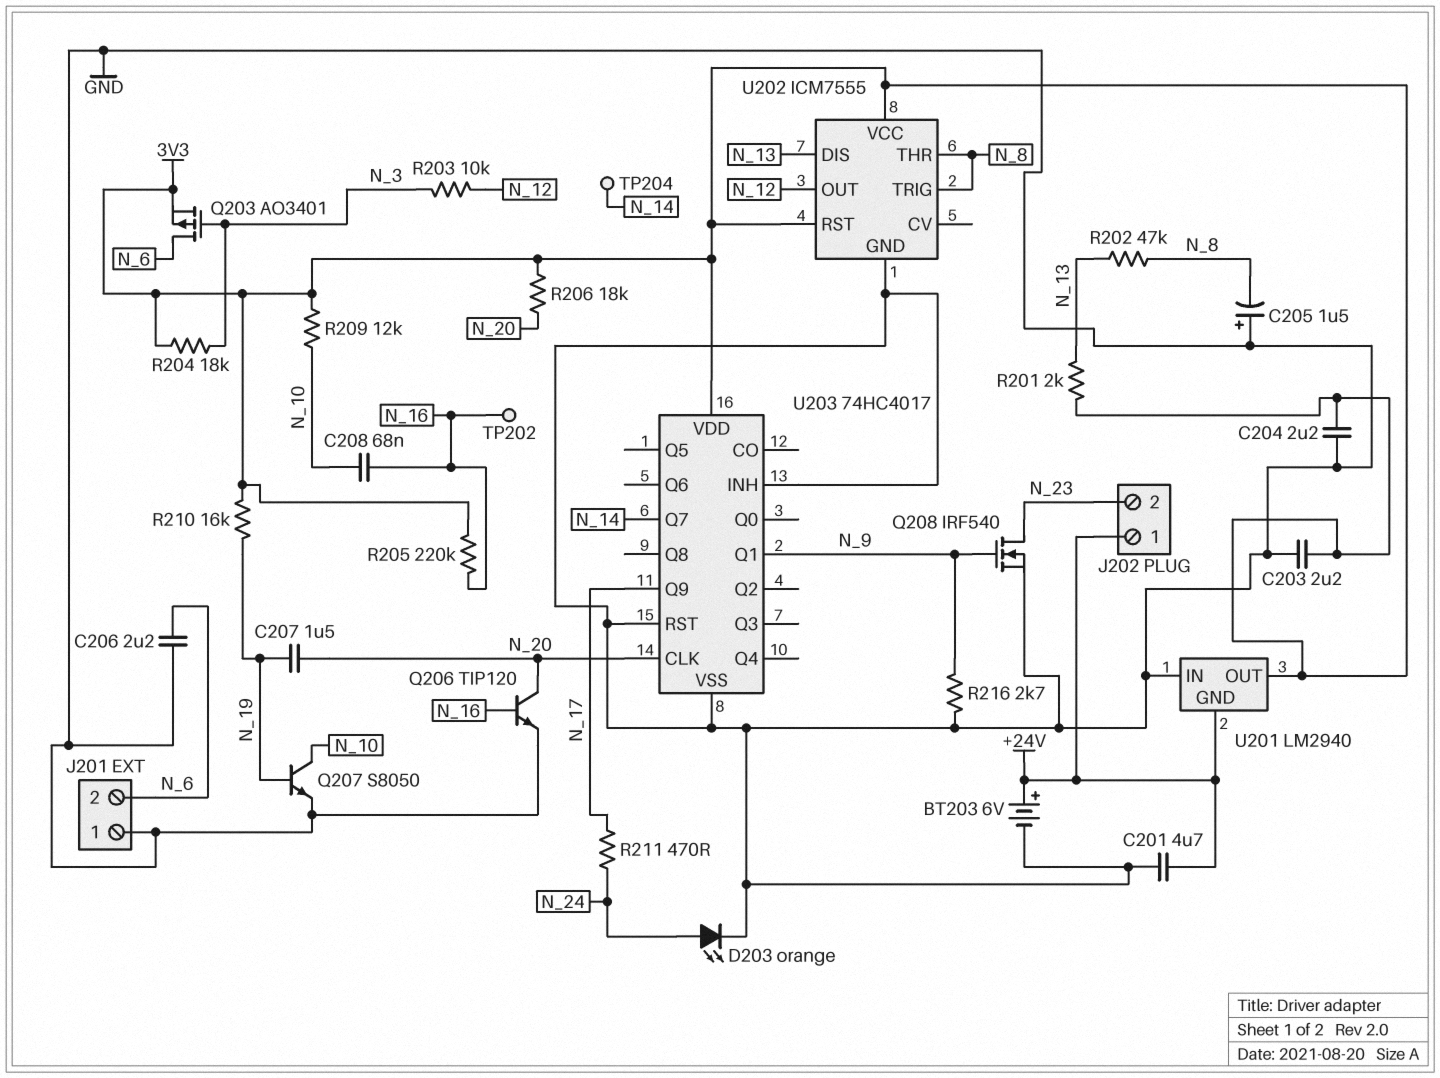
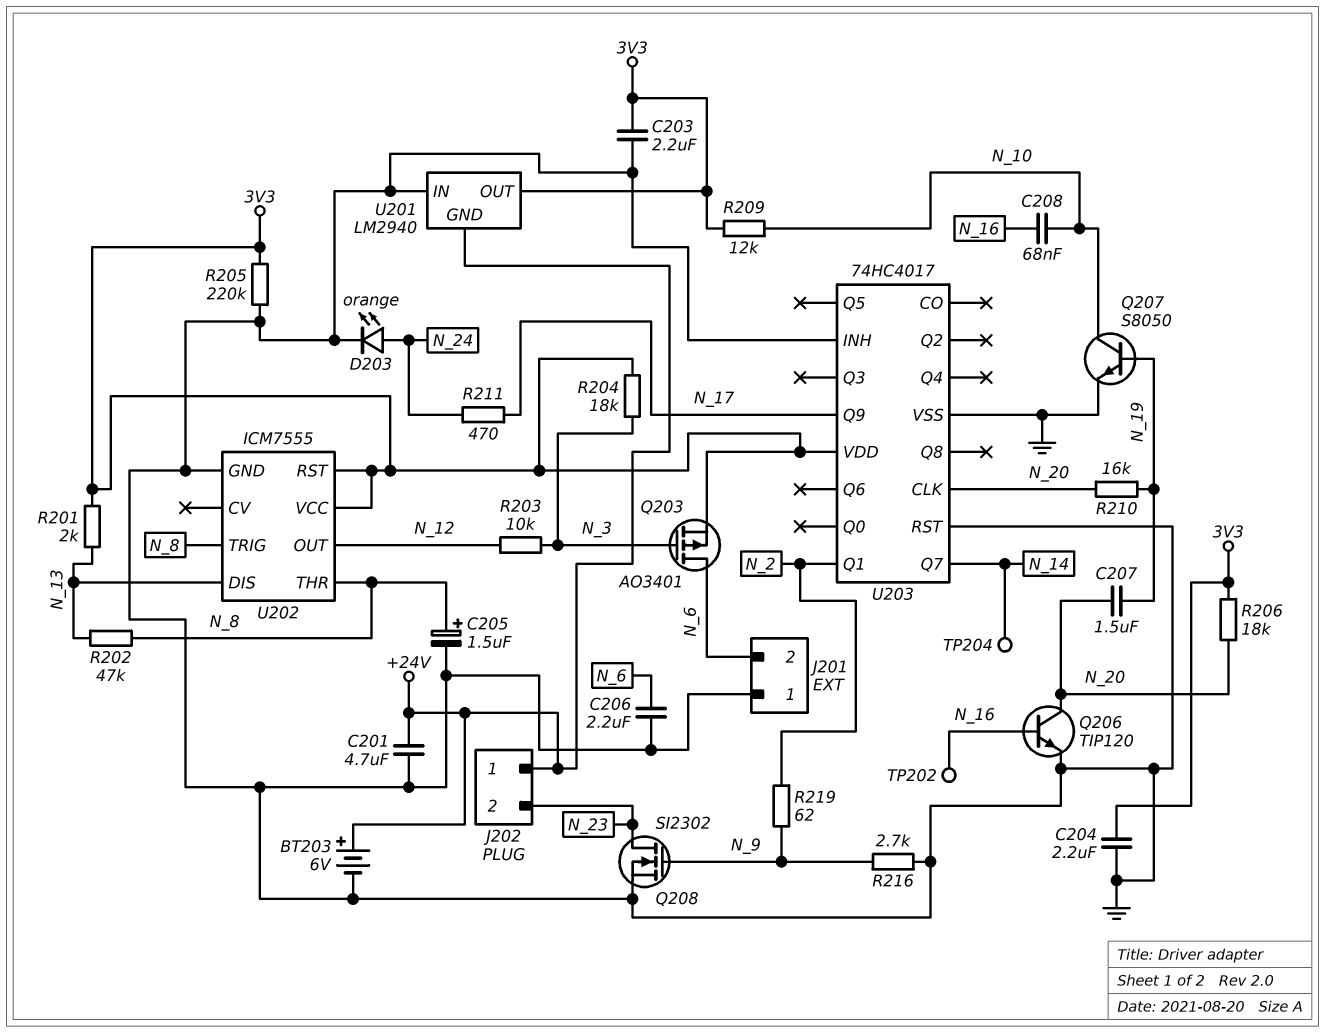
C205: 1.5uF (plus GND, minus N_8) -> 1.5uF (plus N_8, minus GND)
Q208: NMOS IRF540 (G N_9, D N_23, S GND) -> NMOS SI2302 (G N_9, D N_23, S GND)
R205: 220k (3V3, N_16) -> 220k (3V3, GND)
R210: 16k (3V3, N_19) -> 16k (N_19, N_20)
R219: none -> 62 (N_2, N_9)
U203 pin Q1: N_9 -> N_2

